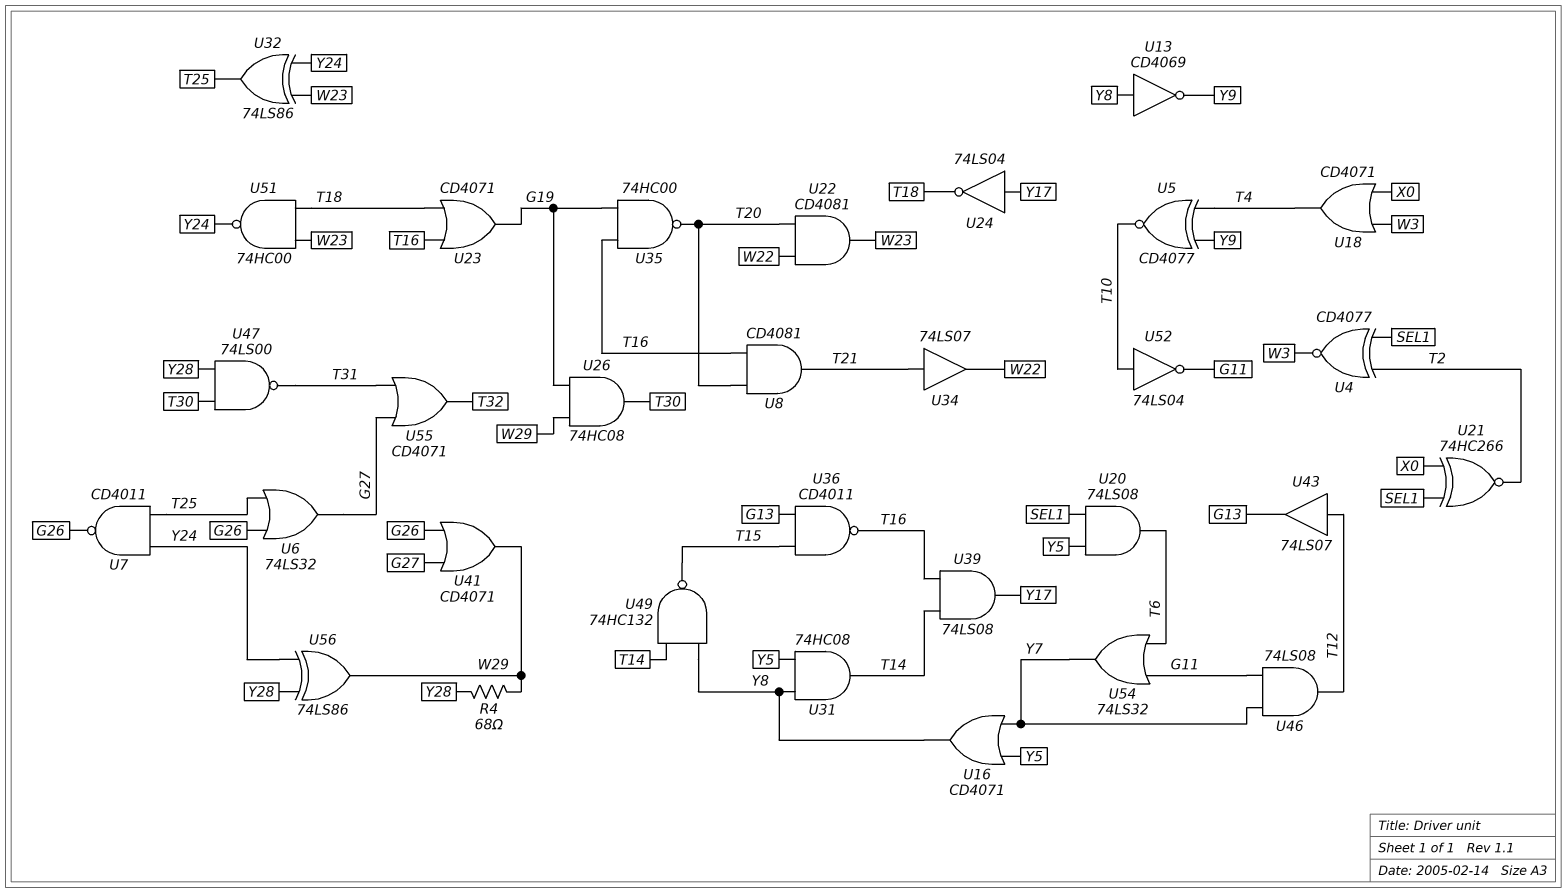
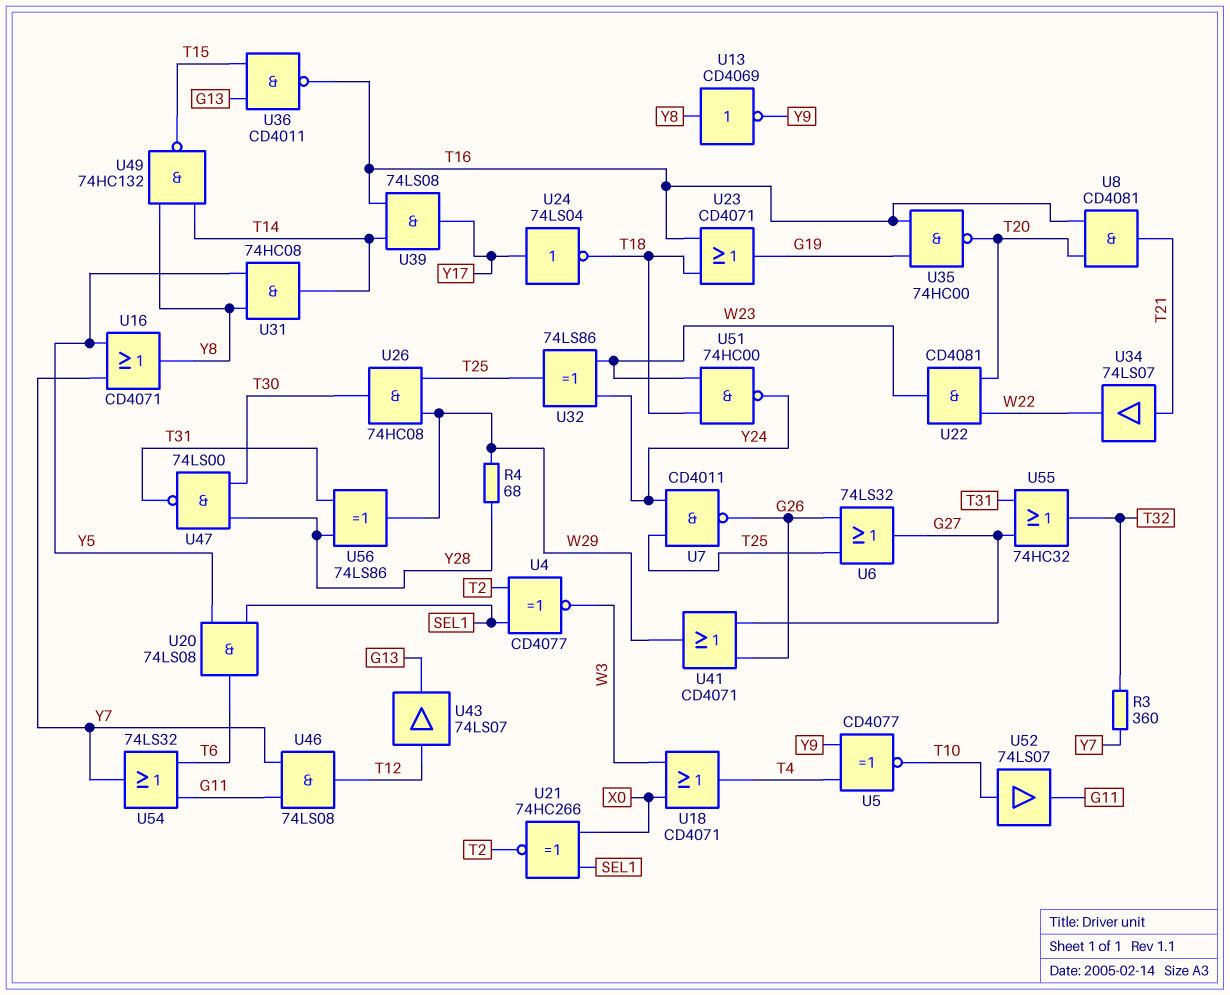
R3: none -> 360 (T32, Y7)
U26: AND 74HC08 (in G19, in W29, out T30) -> AND 74HC08 (in T25, in W29, out T30)
U52: NOT 74LS04 (in T10, out G11) -> buffer 74LS07 (in T10, out G11)
U55: OR CD4071 (in G27, in T31, out T32) -> OR 74HC32 (in G27, in T31, out T32)
U56: XOR 74LS86 (in Y24, in Y28, out W29) -> XOR 74LS86 (in T31, in Y28, out W29)

